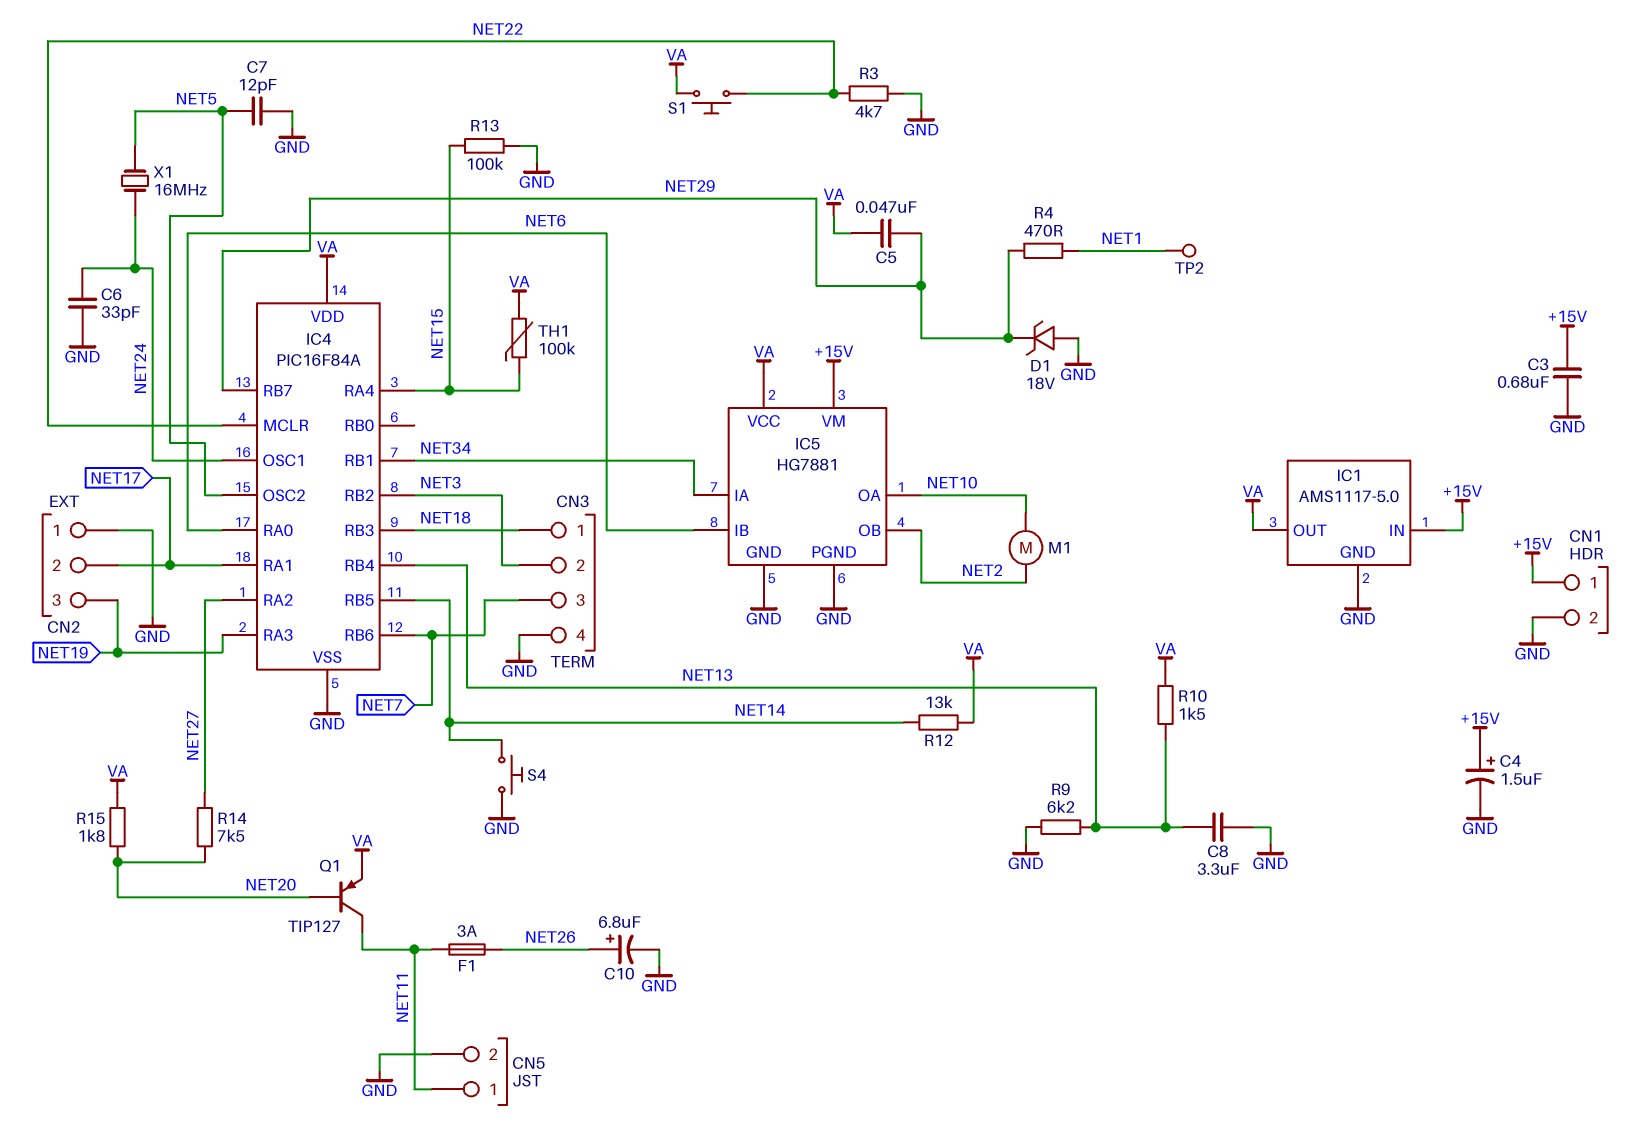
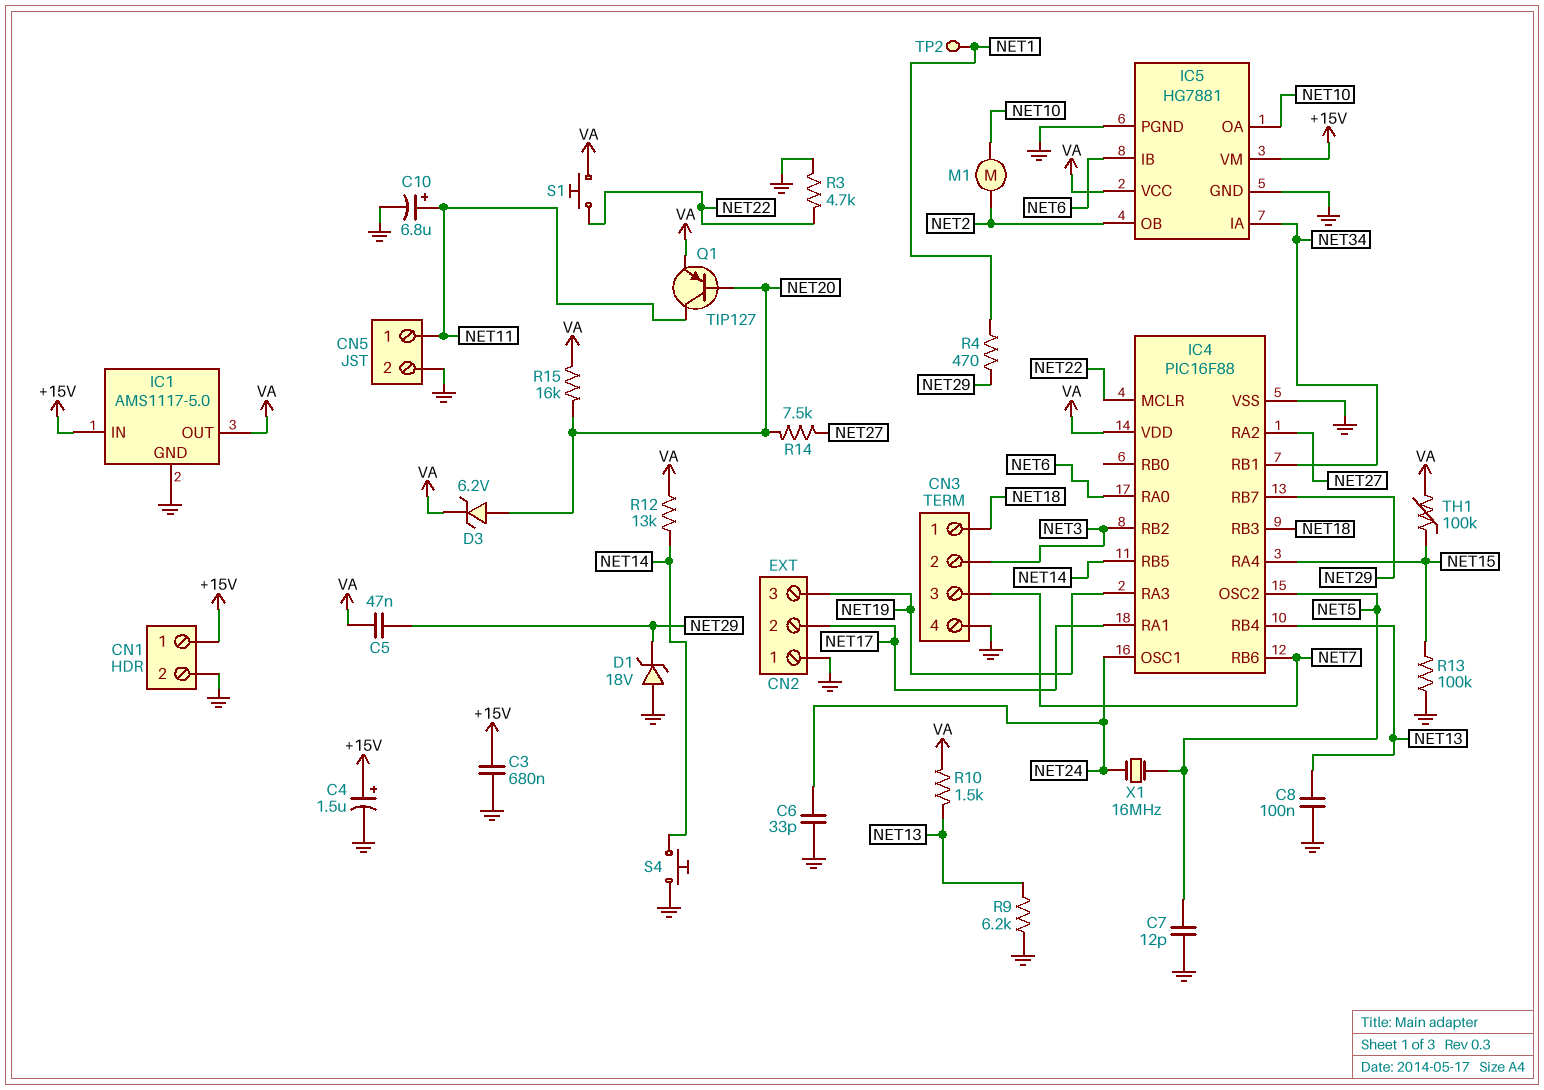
C8: 3.3uF (GND, NET13) -> 100nF (GND, NET13)
C10: 6.8uF (plus NET26, minus GND) -> 6.8uF (plus NET11, minus GND)
D3: none -> zener 6.2V (A NET20, K VA)
F1: 3A (NET11, NET26) -> none
IC4: PIC16F84A -> PIC16F88
R15: 1.8k (NET20, VA) -> 16k (NET20, VA)

